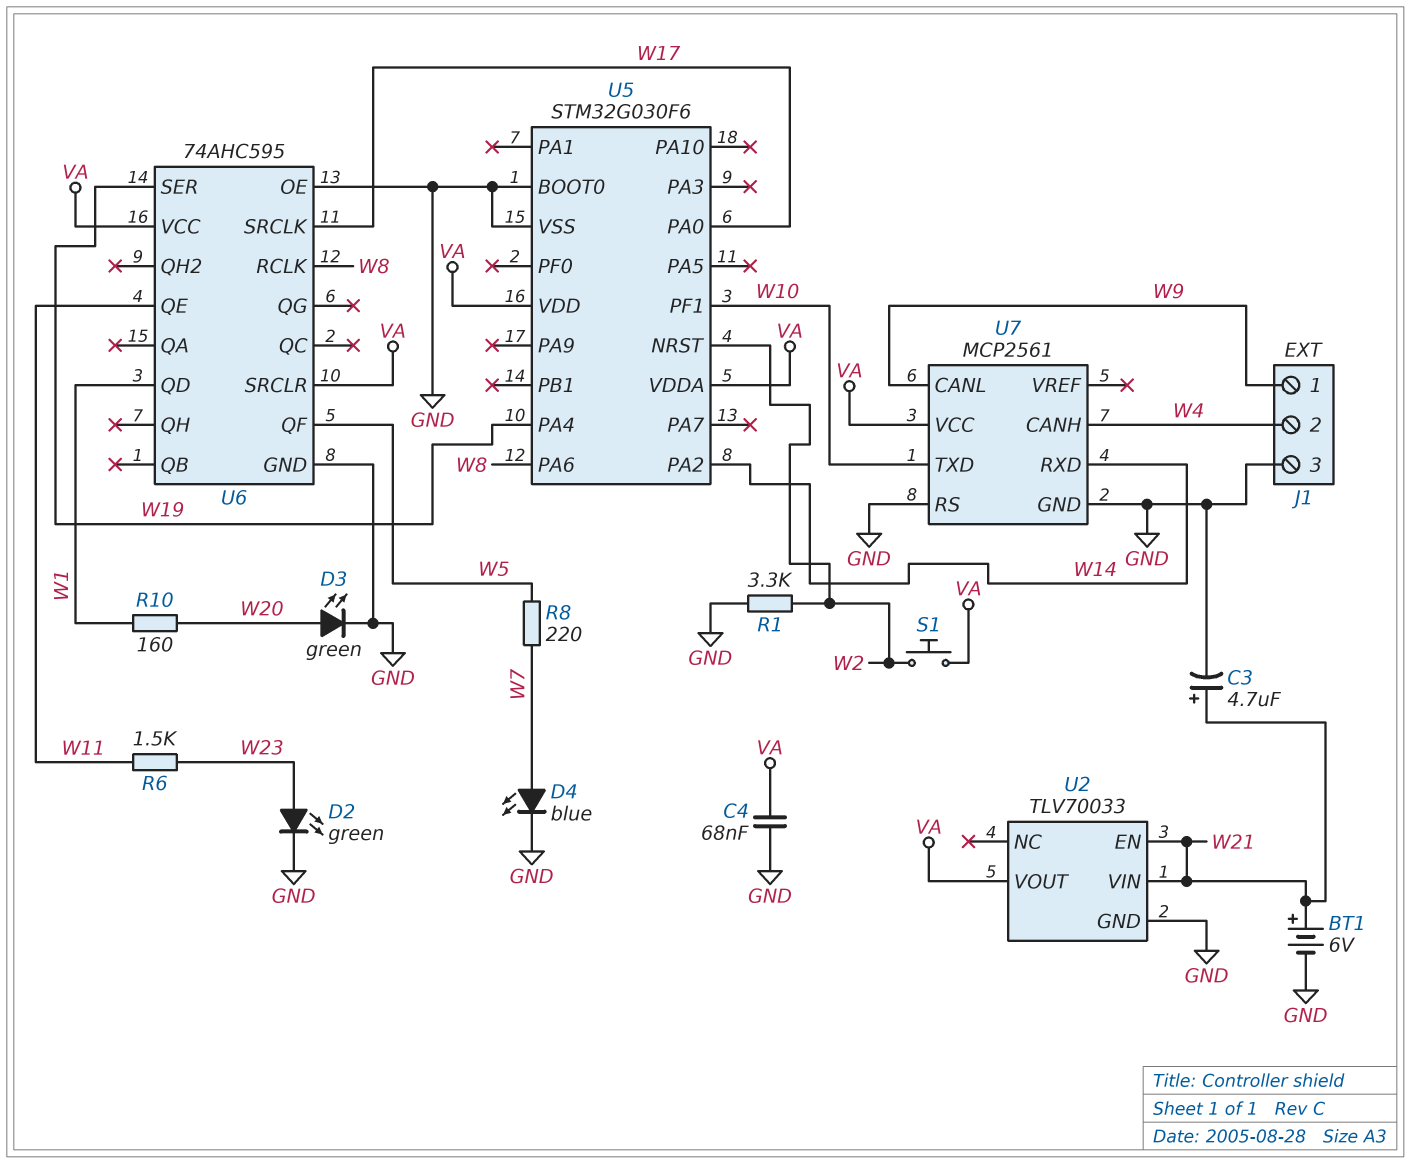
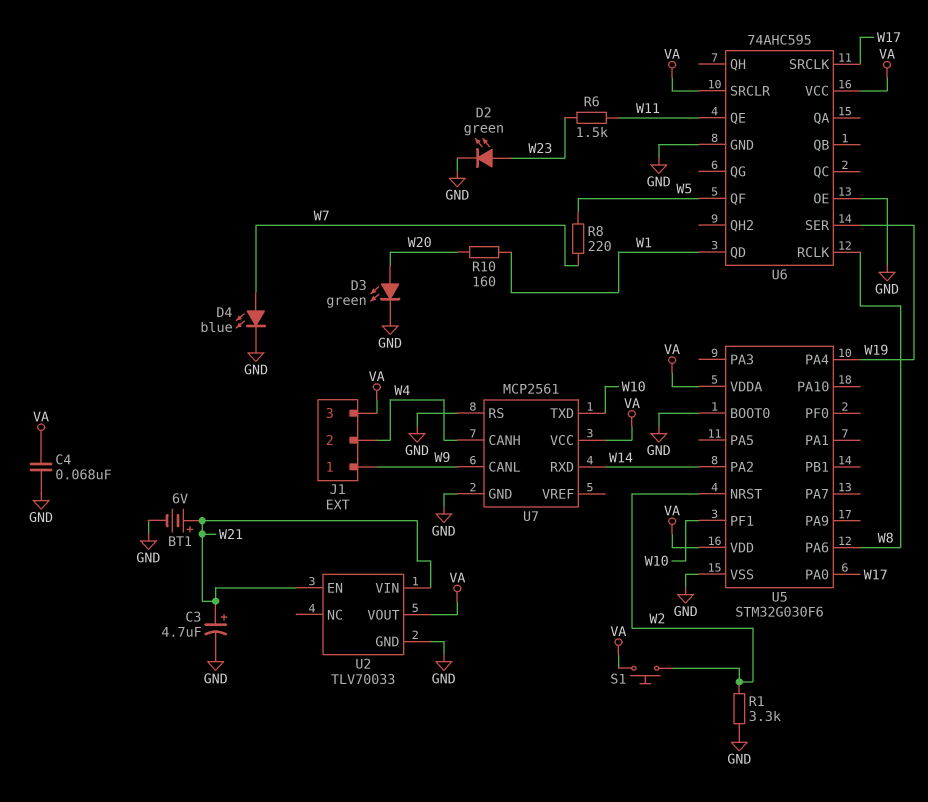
J1 pin 3: GND -> VA

